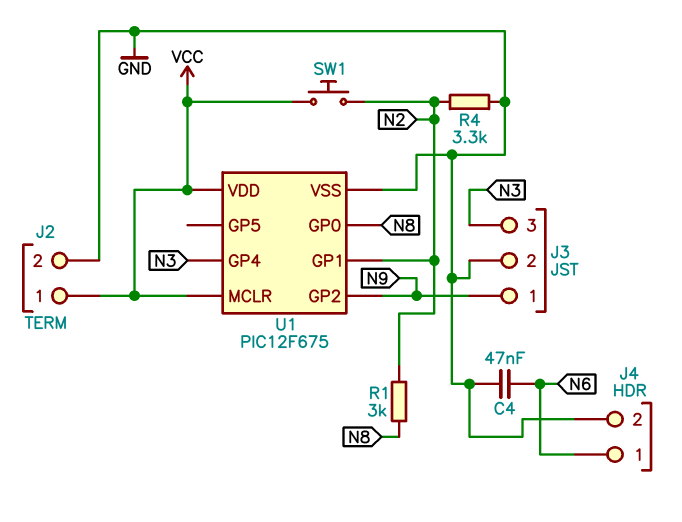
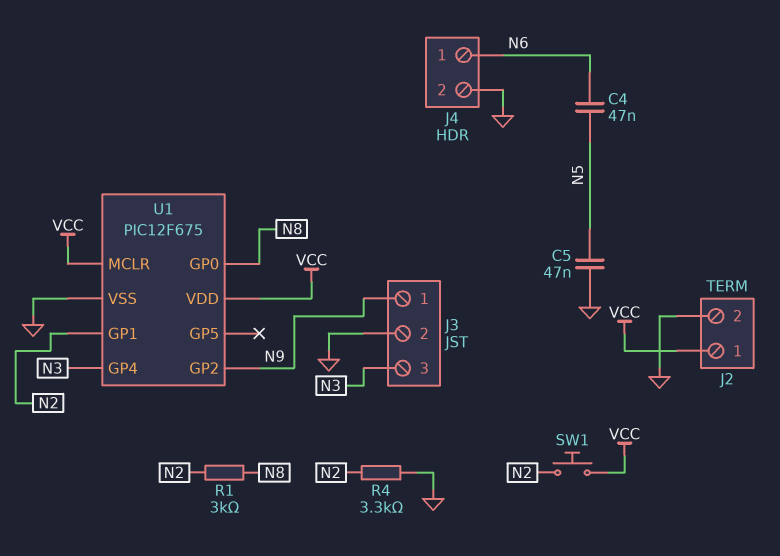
C4: 47nF (GND, N6) -> 47nF (N5, N6)
C5: none -> 47nF (GND, N5)

